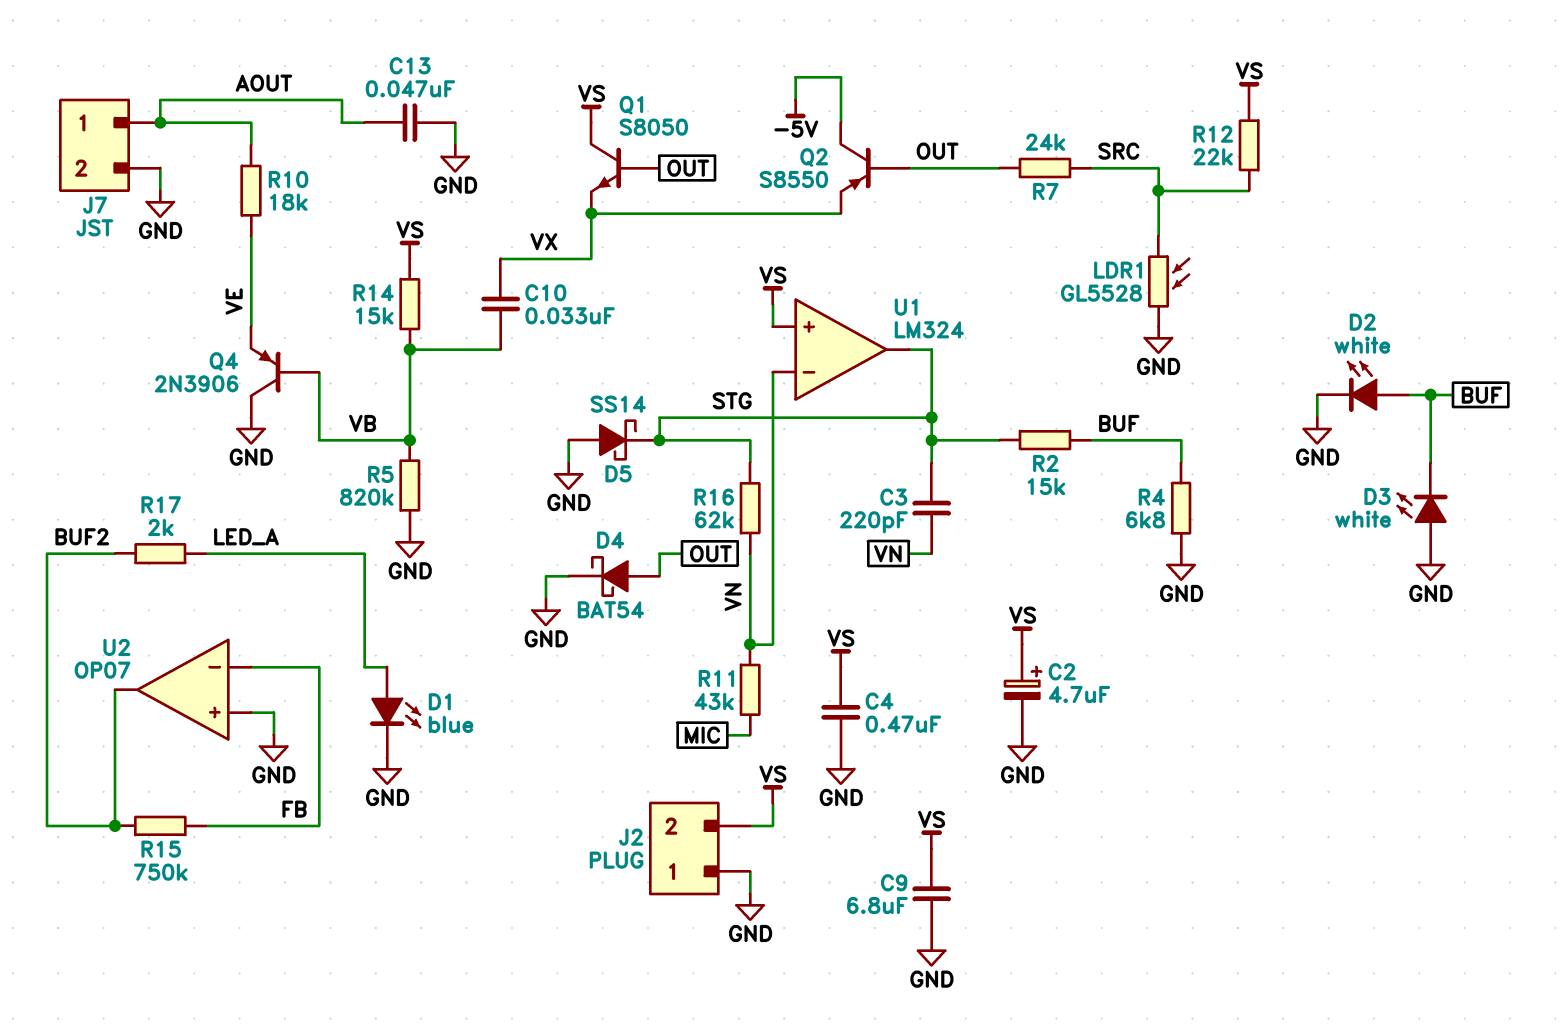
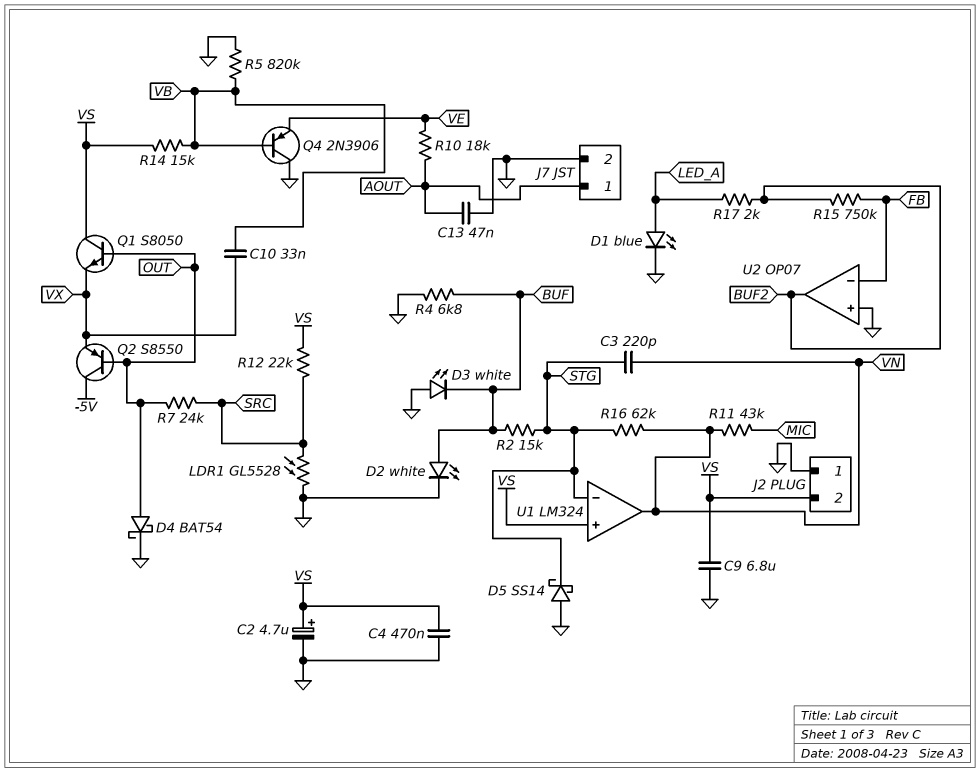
U1 pin in-: VN -> STG
U1 pin out: STG -> VN

